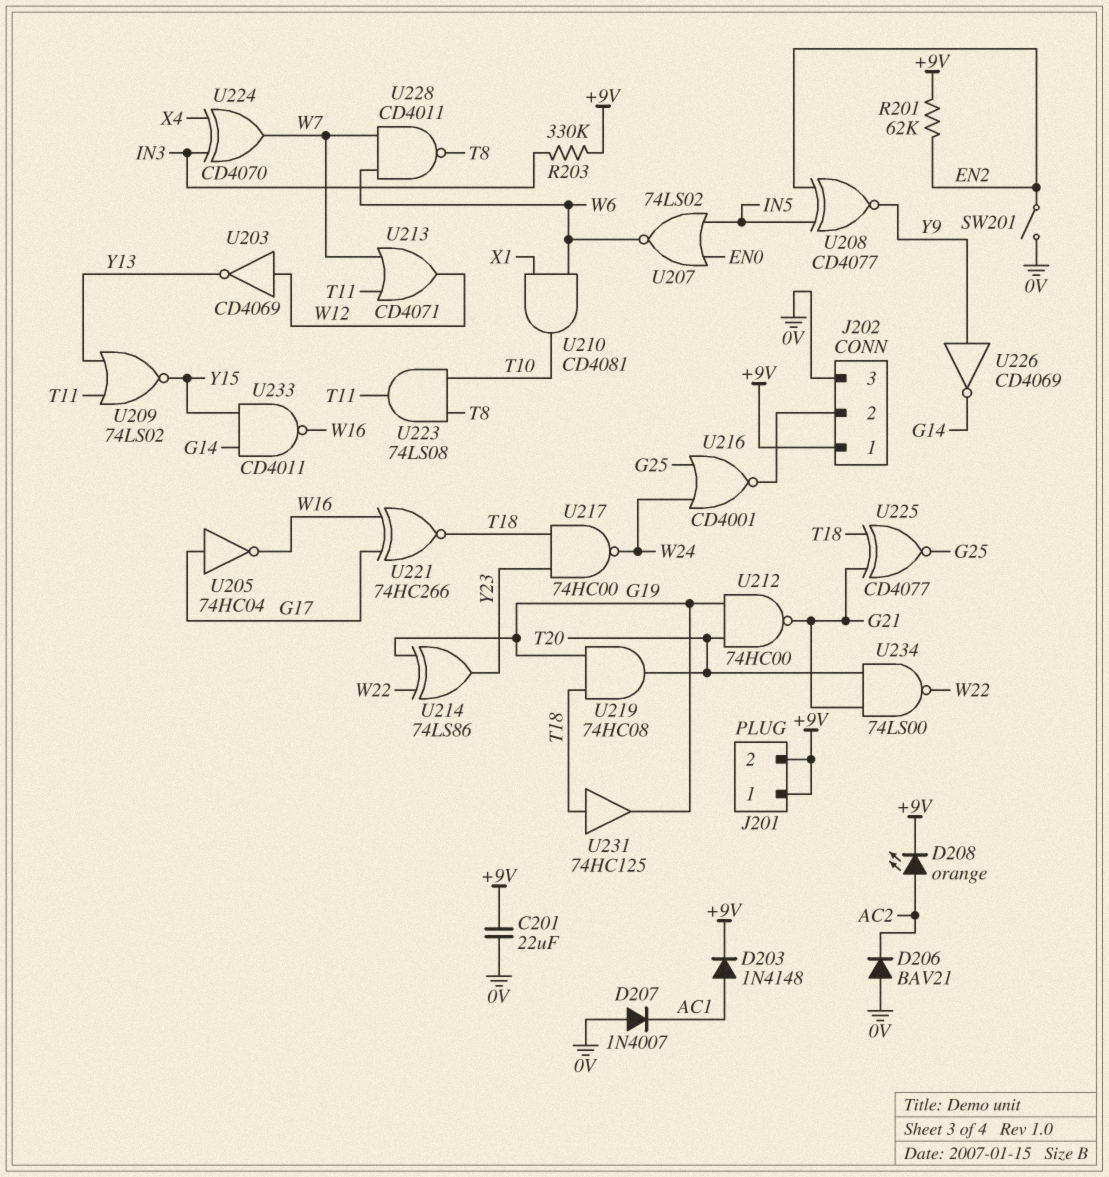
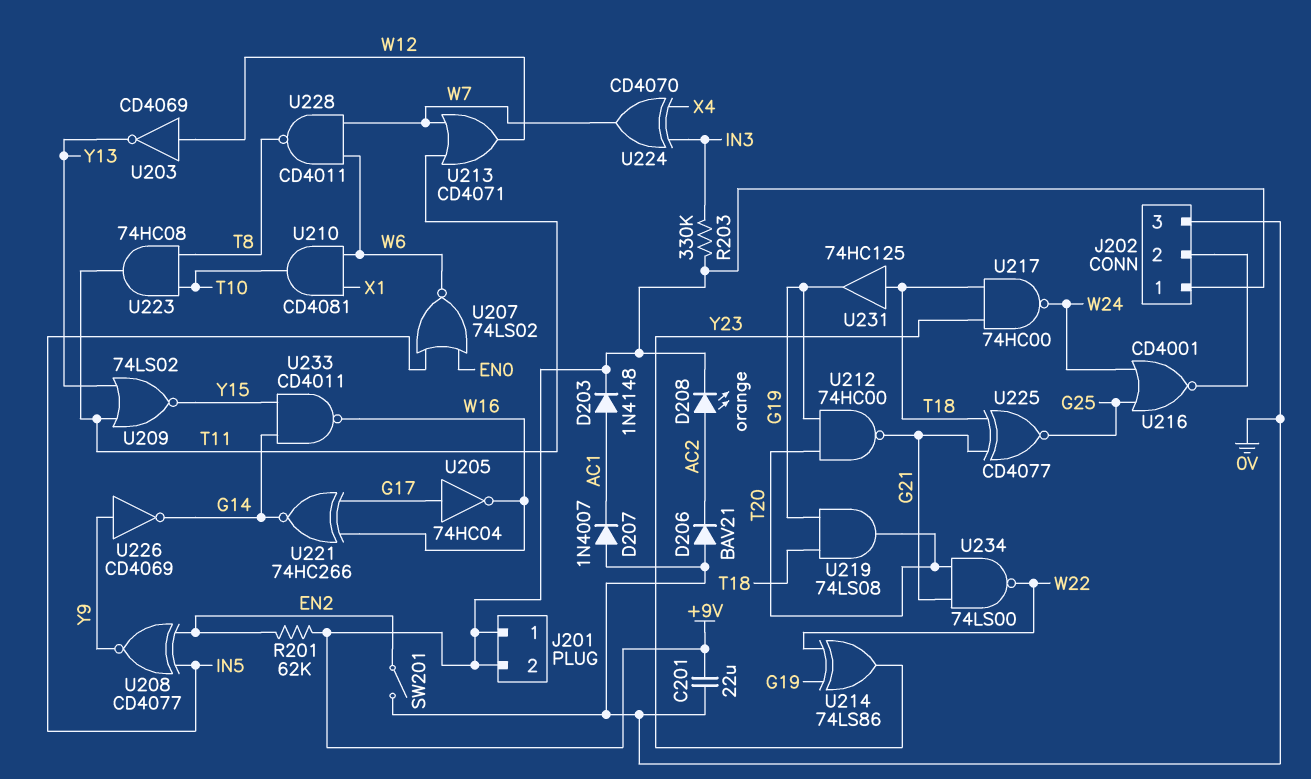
U219: AND 74HC08 (in G19, in T18, out T20) -> AND 74LS08 (in G19, in T18, out T20)
U221: XNOR 74HC266 (in G17, in W16, out T18) -> XNOR 74HC266 (in G17, in W16, out G14)
U223: AND 74LS08 (in T8, in T10, out T11) -> AND 74HC08 (in T8, in T10, out T11)

